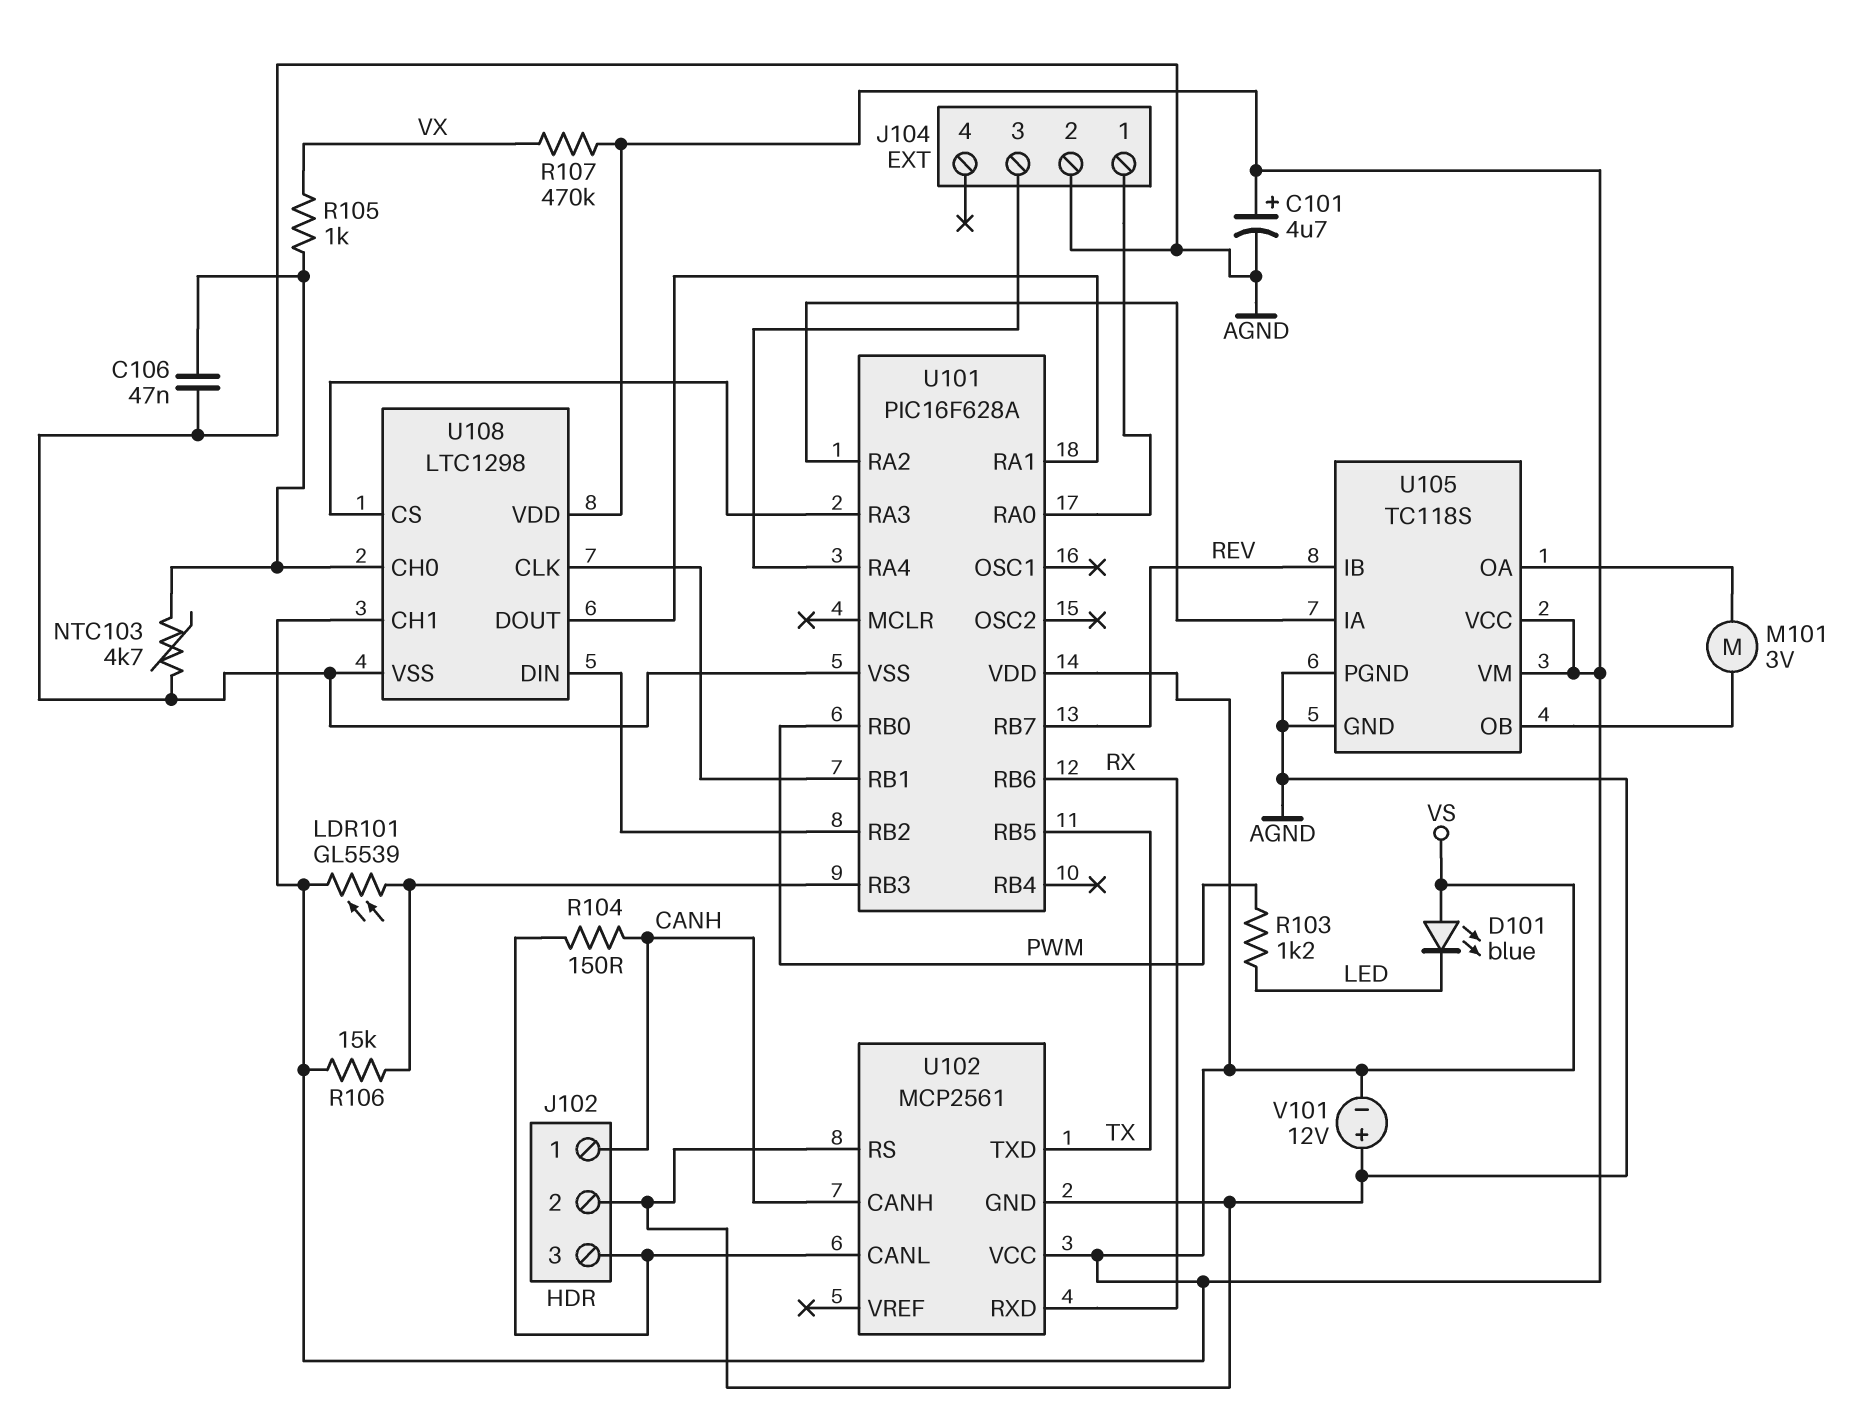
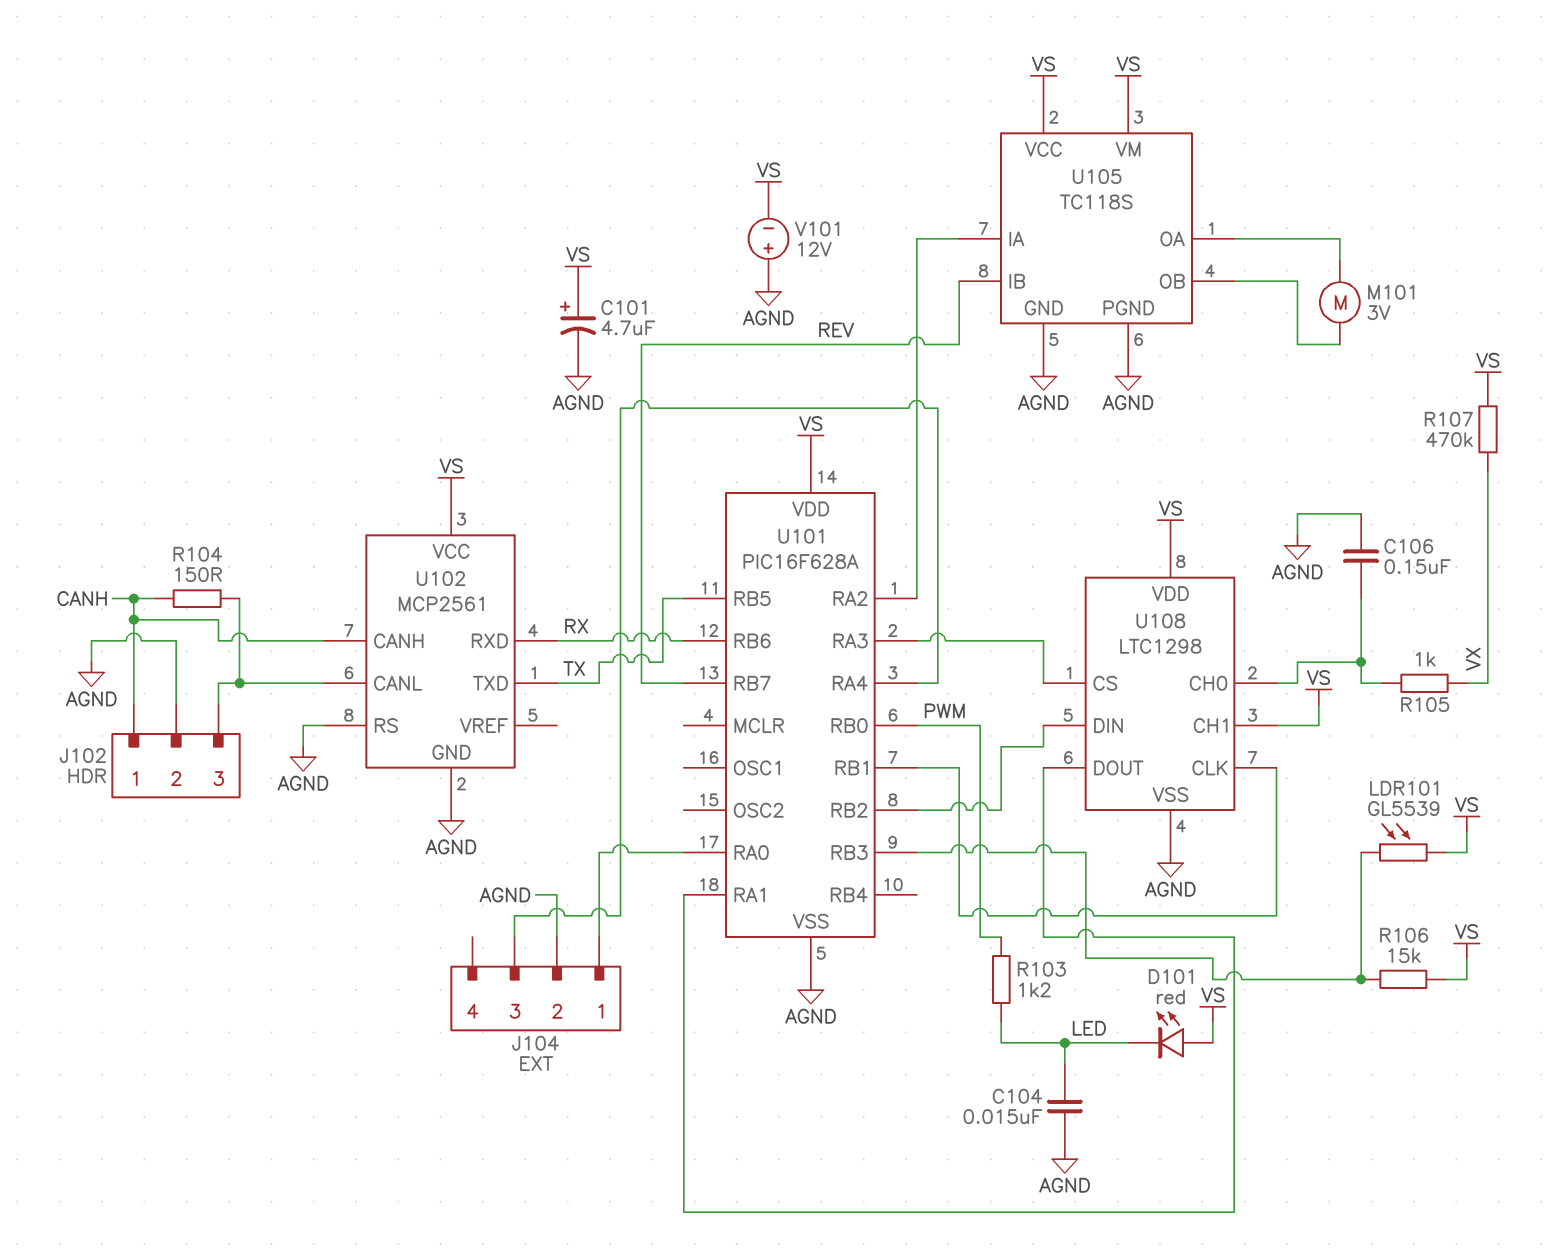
C104: none -> 15nF (AGND, LED)
C106: 47nF (AGND, U108/CH0) -> 150nF (AGND, U108/CH0)
D101: LED blue (A VS, K LED) -> LED red (A VS, K LED)
NTC103: 4.7k (AGND, U108/CH0) -> none

